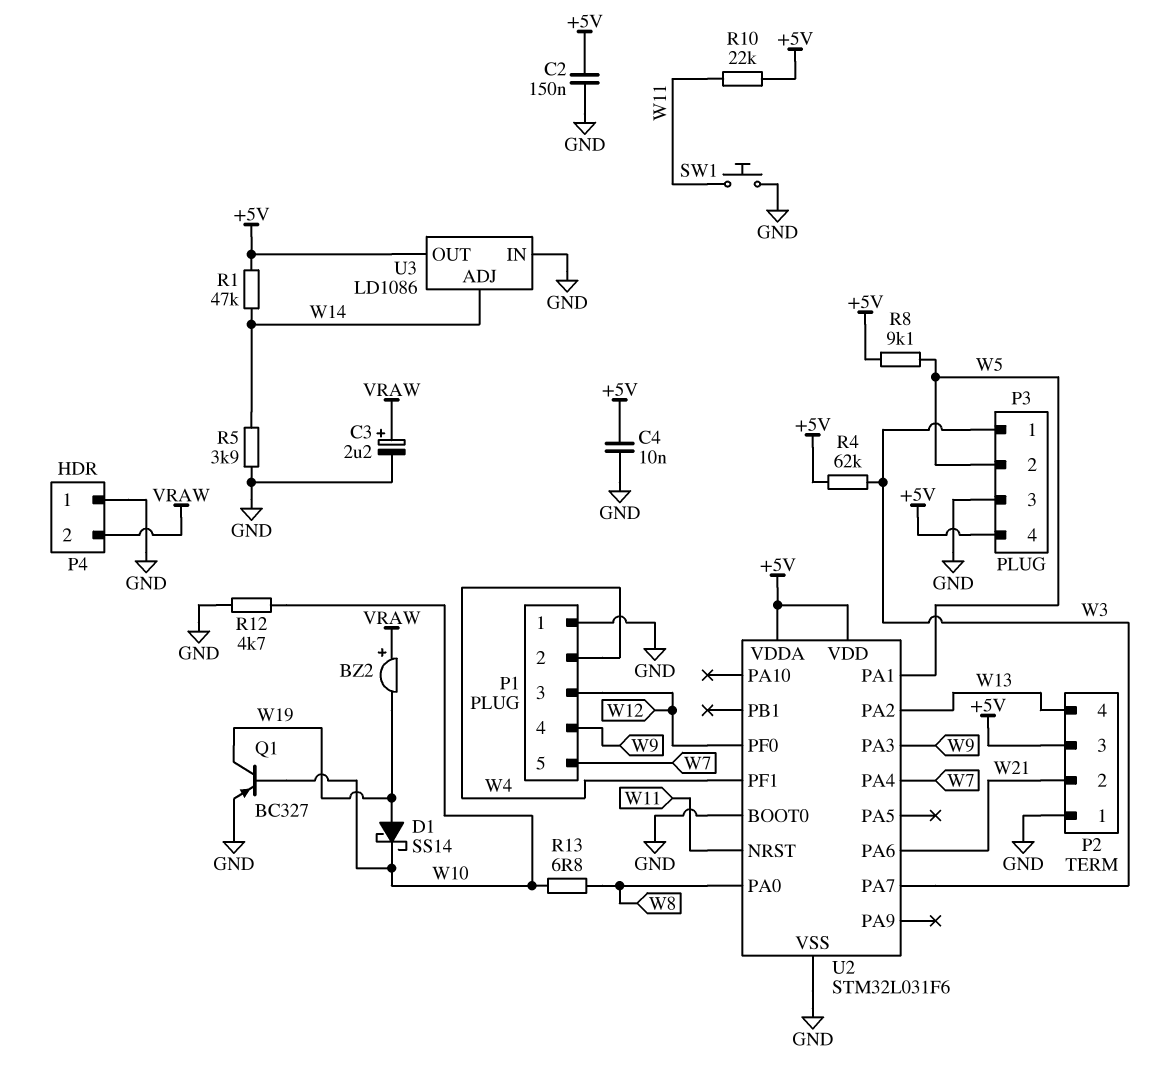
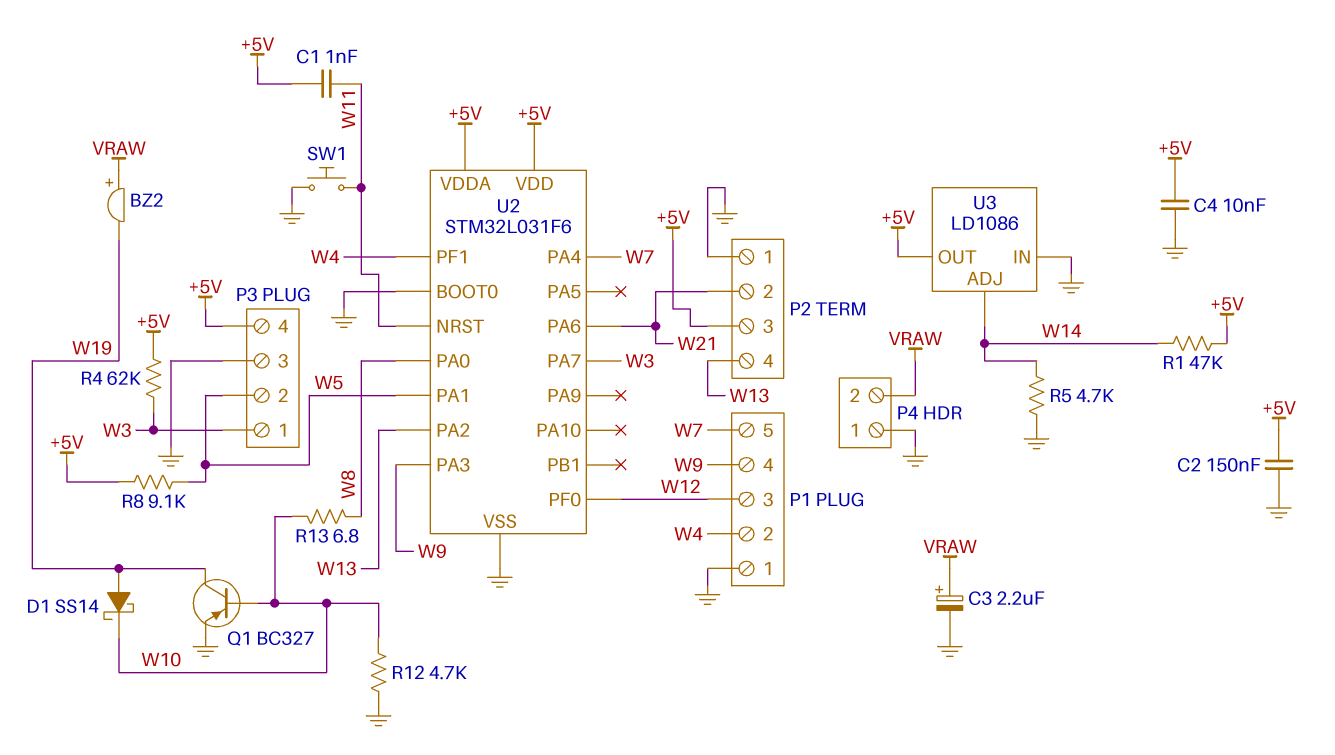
C1: none -> 1nF (+5V, W11)
R5: 3.9k (GND, W14) -> 4.7k (GND, W14)
R10: 22k (+5V, W11) -> none

